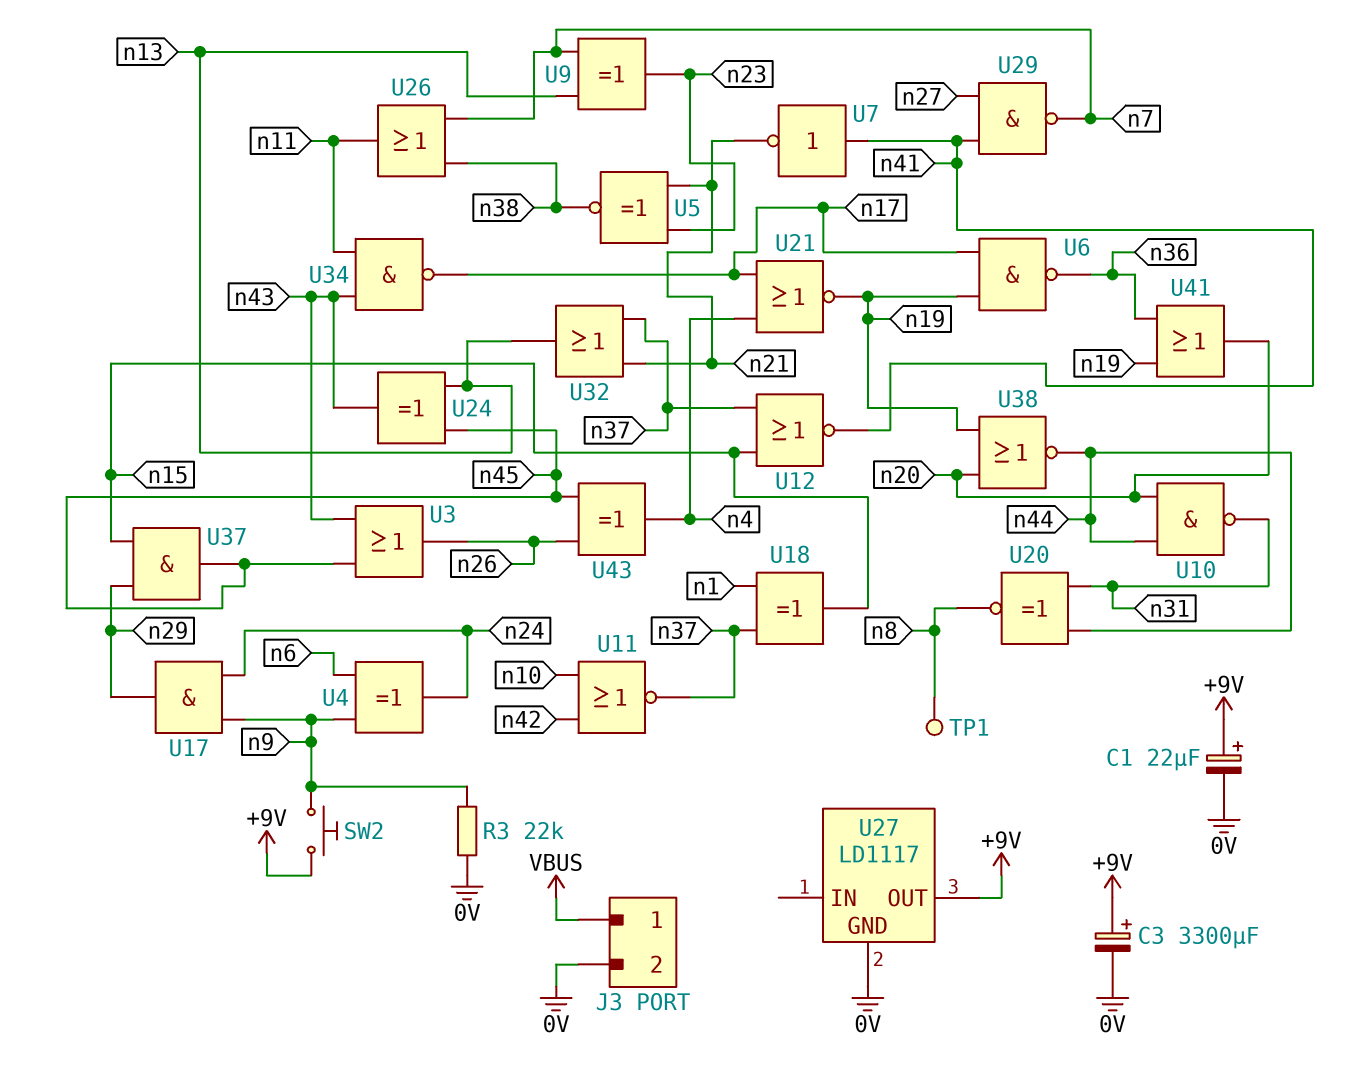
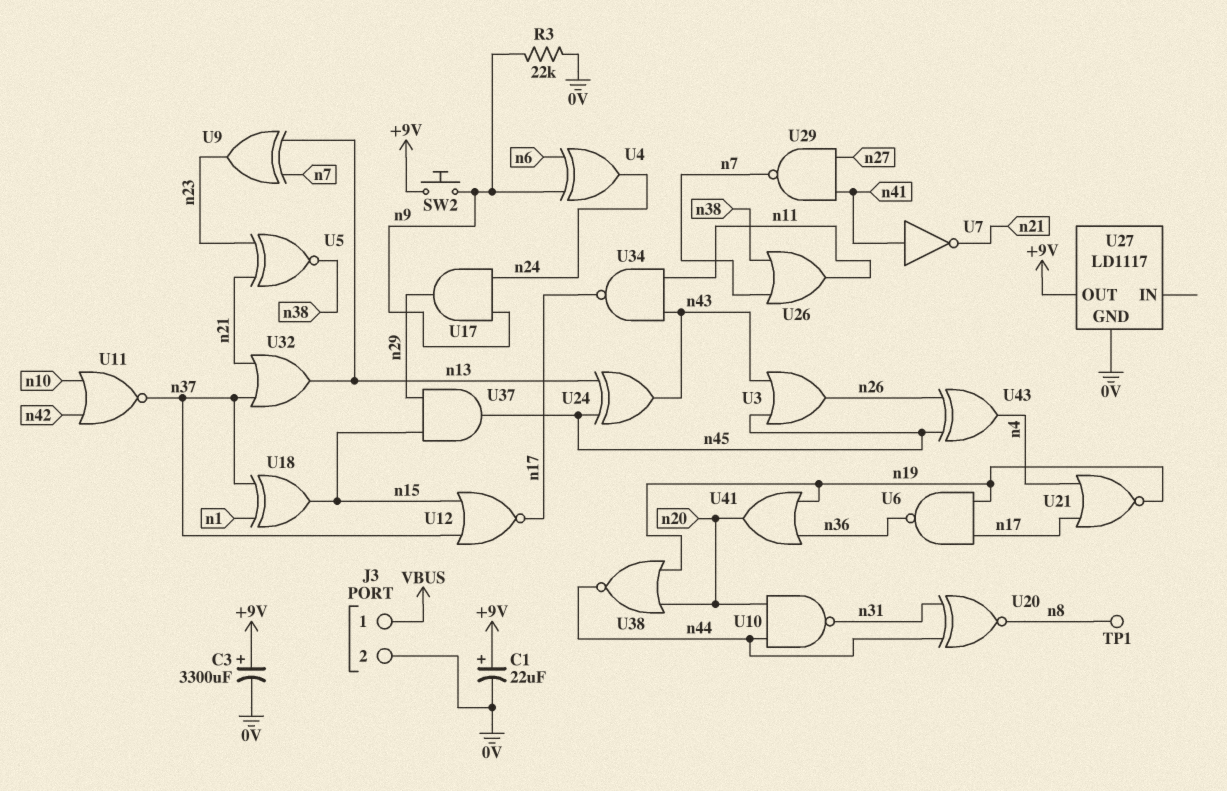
U12: NOR (in n15, in n37, out n41) -> NOR (in n15, in n37, out n17)

